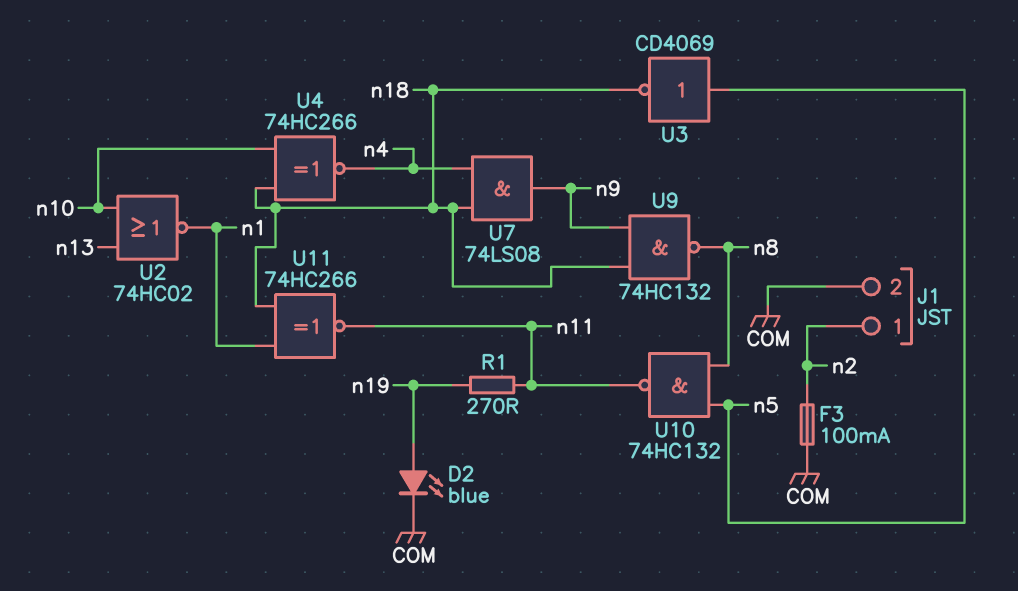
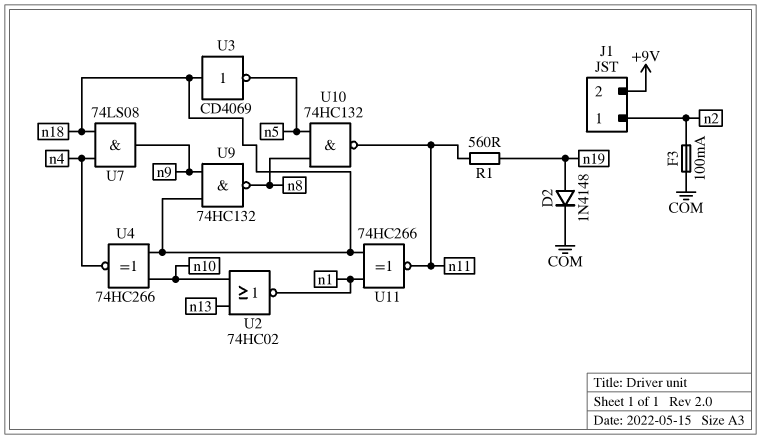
D2: LED blue (A n19, K COM) -> diode 1N4148 (A n19, K COM)
J1 pin 2: COM -> +9V
R1: 270 (n11, n19) -> 560 (n11, n19)
U3: NOT CD4069 (in n5, out n18) -> NOT CD4069 (in n18, out n5)

